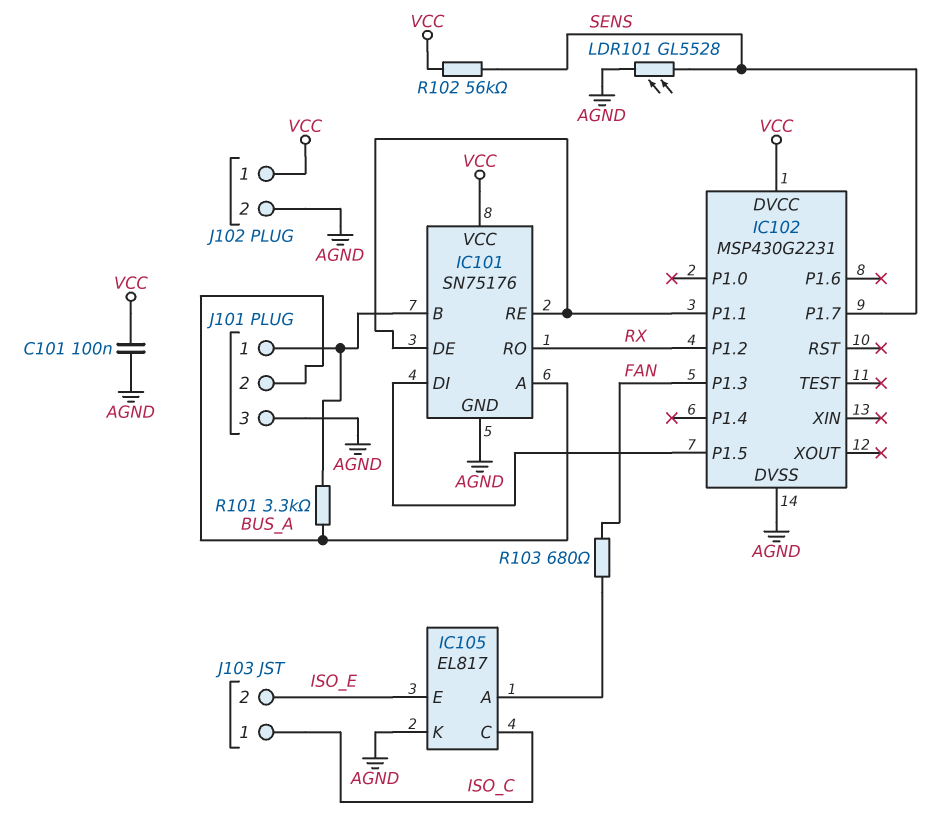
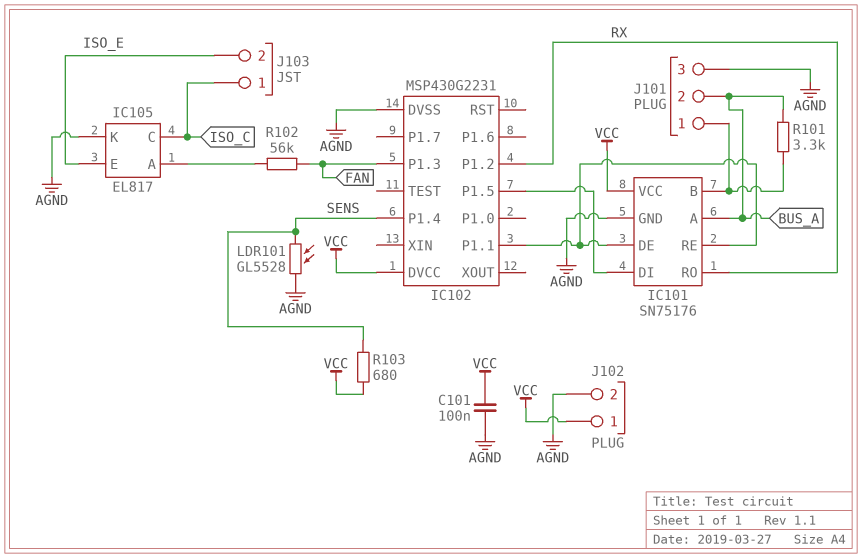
IC102 pin P1.4: none -> SENS
IC102 pin P1.7: SENS -> none
R102: 56k (SENS, VCC) -> 56k (FAN, IC105/A)
R103: 680 (FAN, IC105/A) -> 680 (SENS, VCC)

